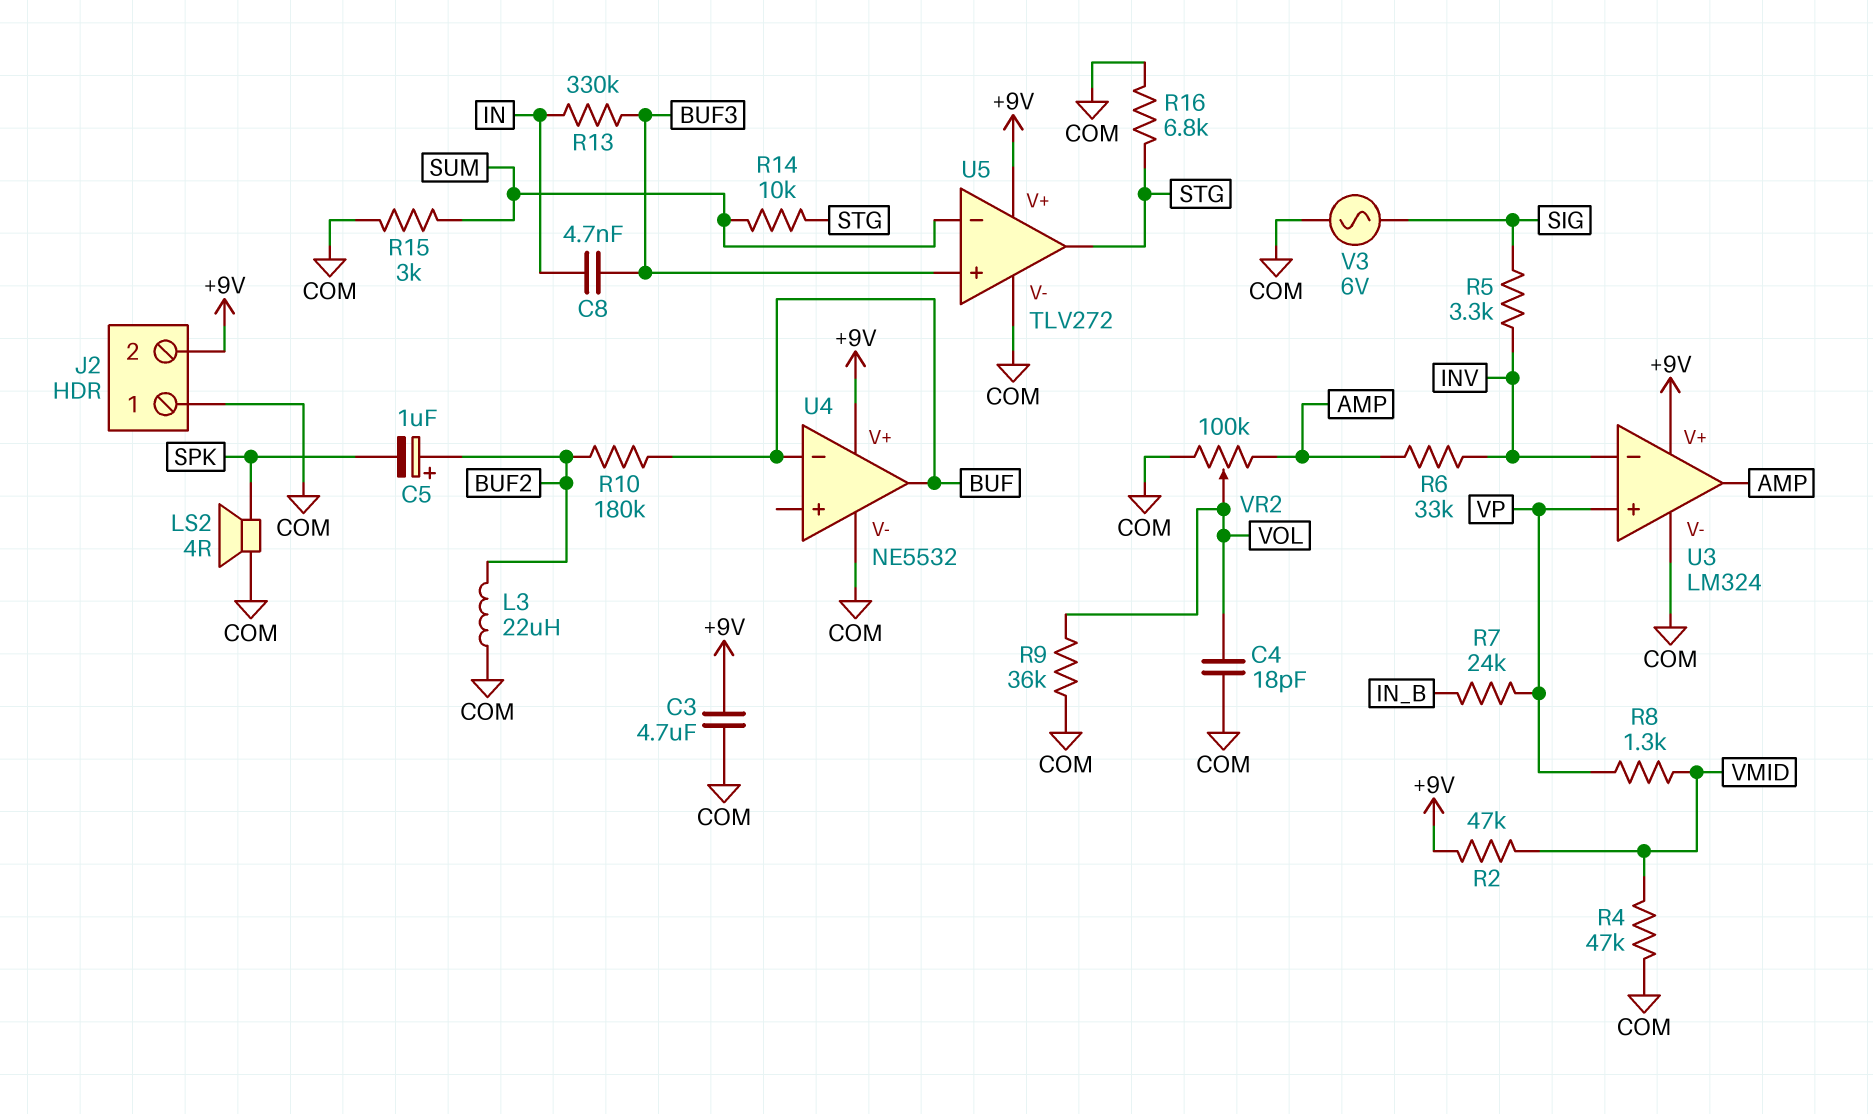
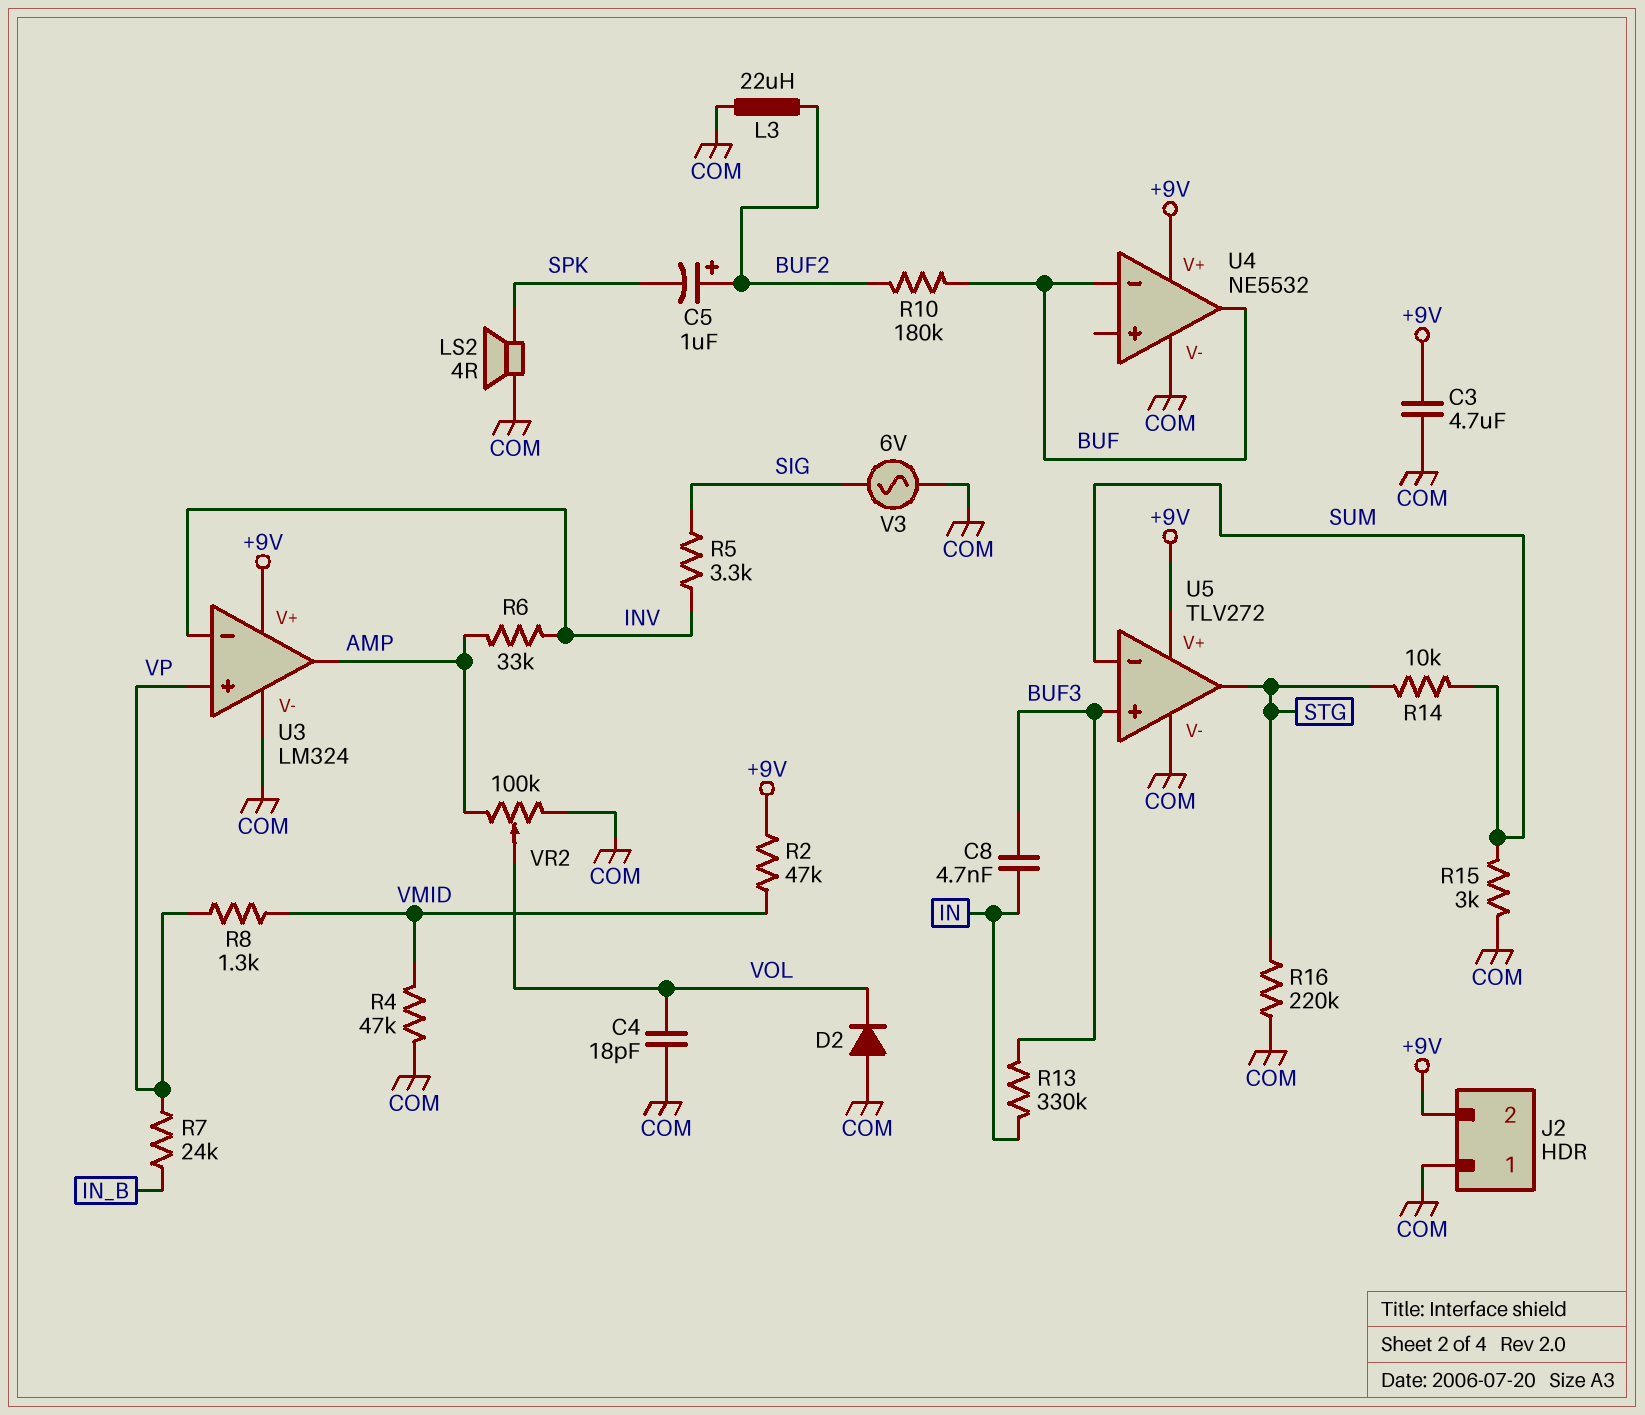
D2: none -> diode (A COM, K VOL)
R9: 36k (COM, VOL) -> none
R16: 6.8k (COM, STG) -> 220k (COM, STG)

